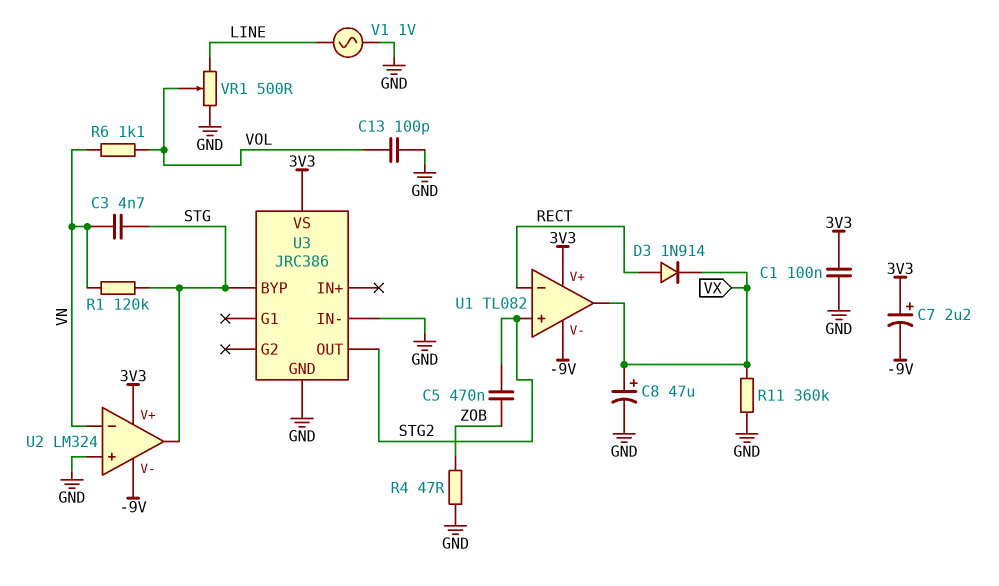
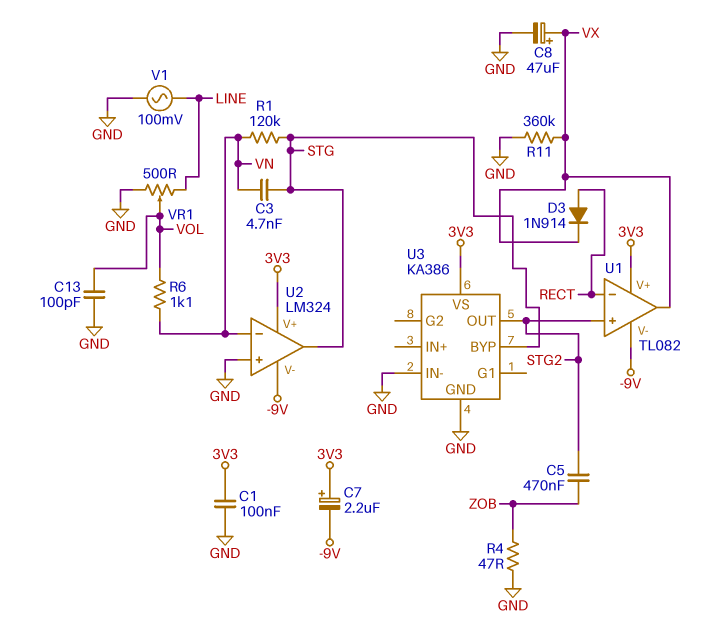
U3: JRC386 -> KA386
V1: AC 1V (GND, LINE) -> AC 100mV (GND, LINE)

